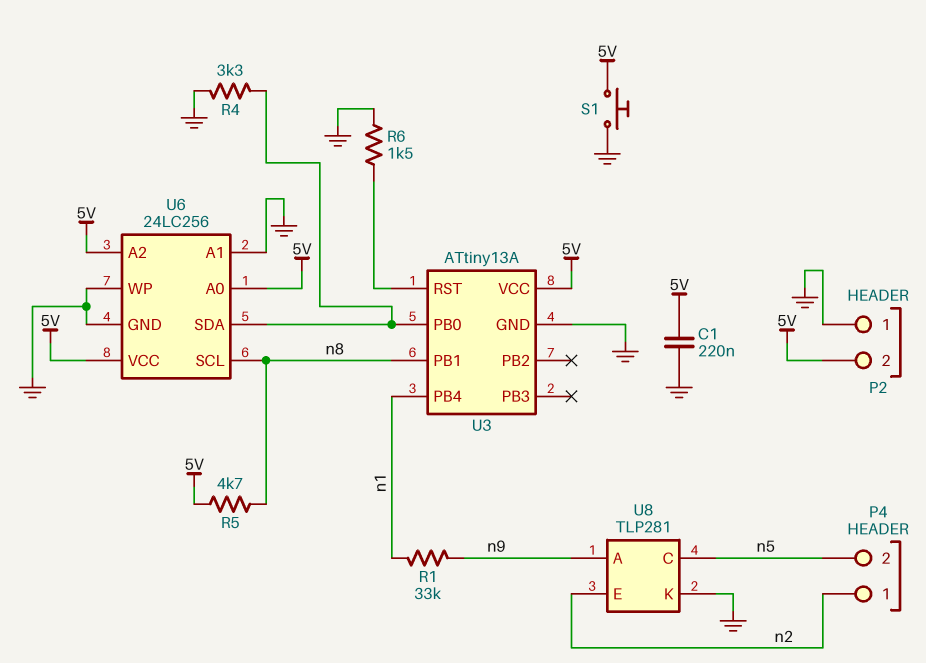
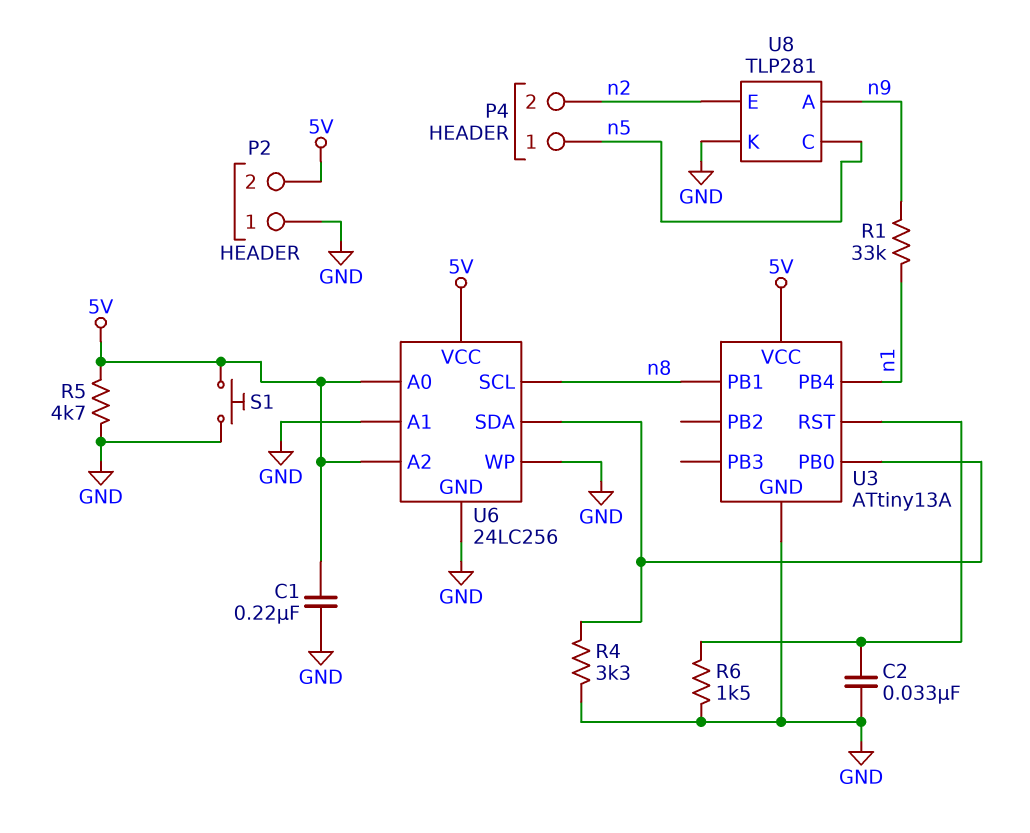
C2: none -> 33nF (GND, U3/RST)
P4 pin 1: n2 -> n5
P4 pin 2: n5 -> n2
R5: 4.7k (5V, n8) -> 4.7k (5V, GND)

